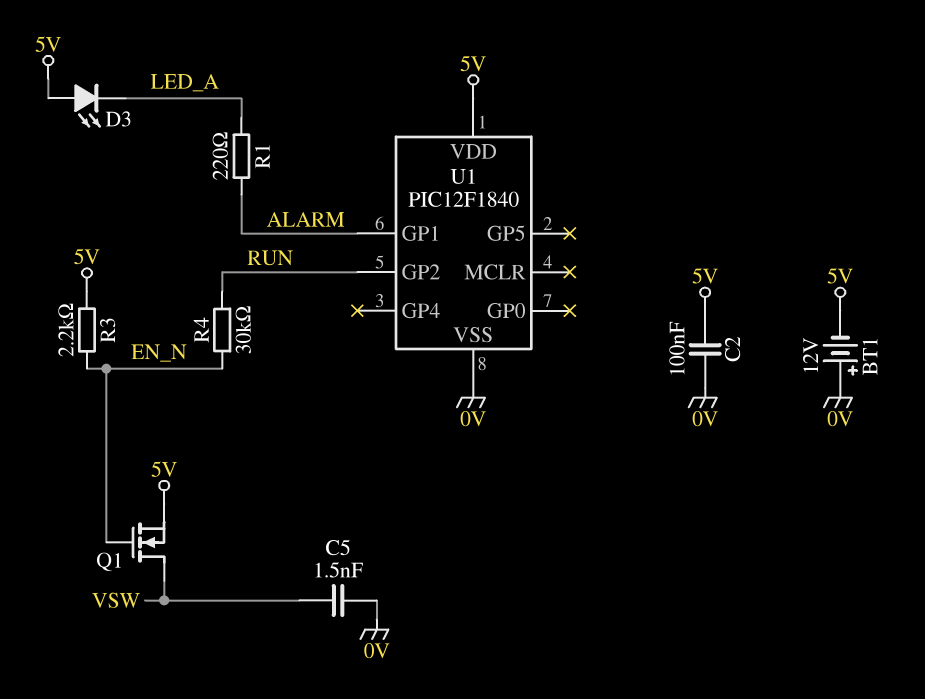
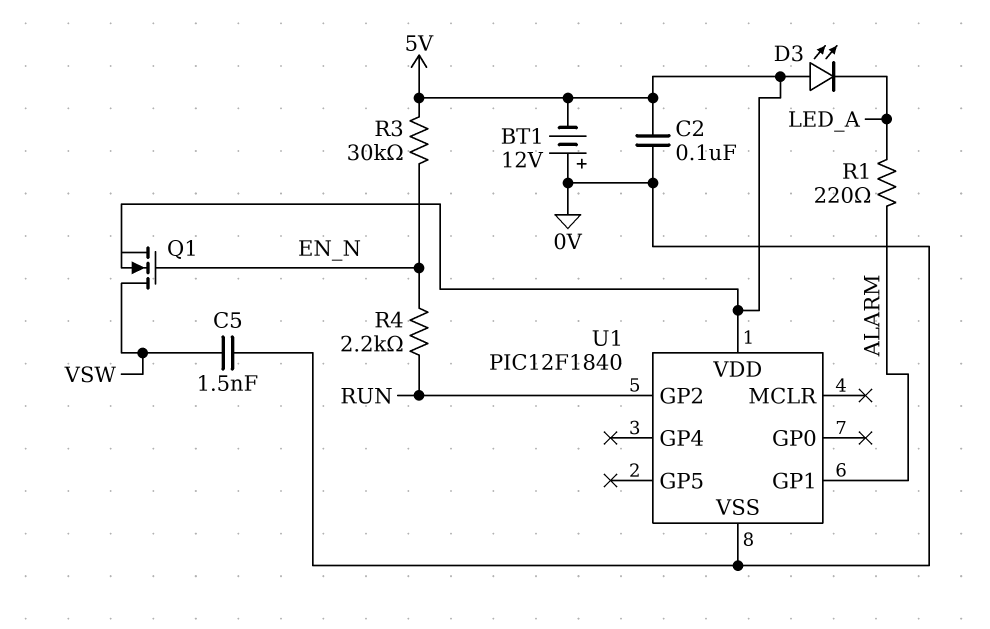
R3: 2.2k (5V, EN_N) -> 30k (5V, EN_N)
R4: 30k (EN_N, RUN) -> 2.2k (EN_N, RUN)

